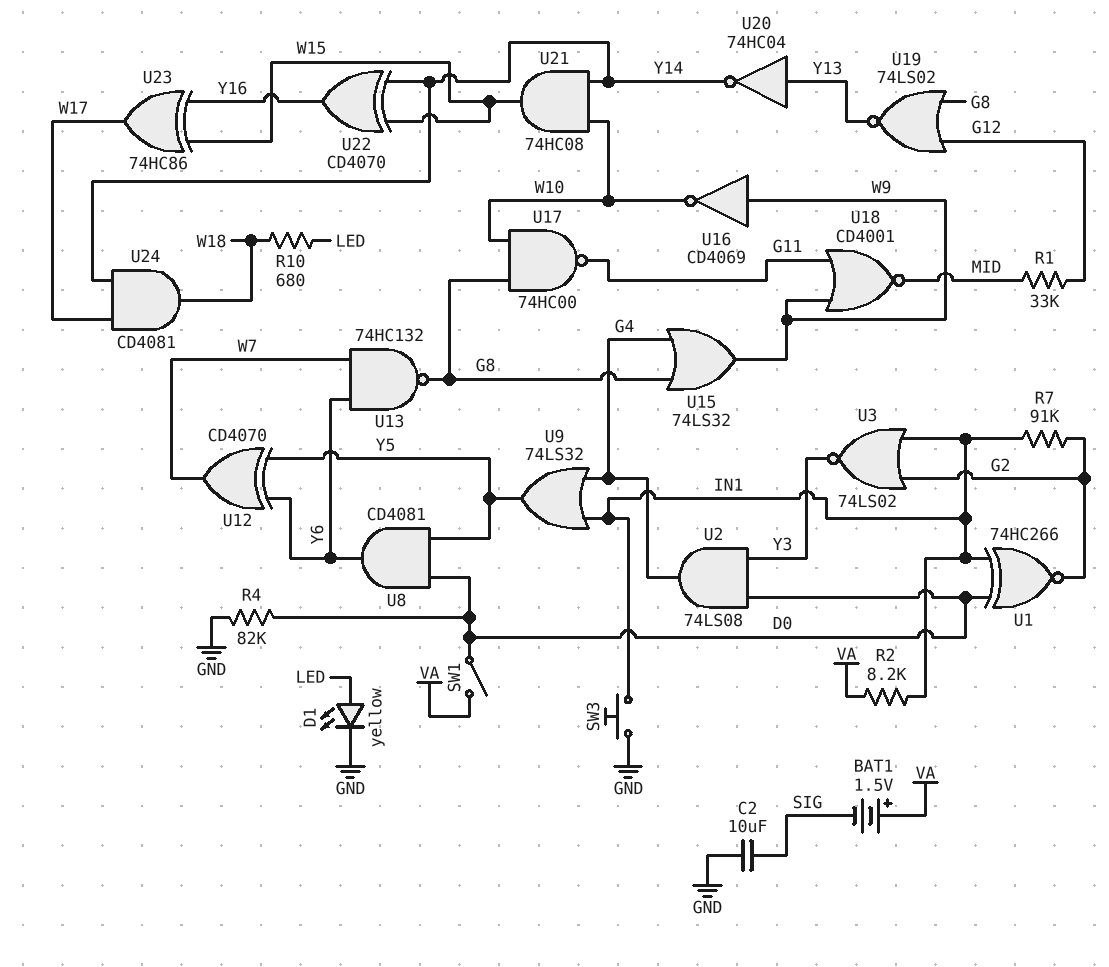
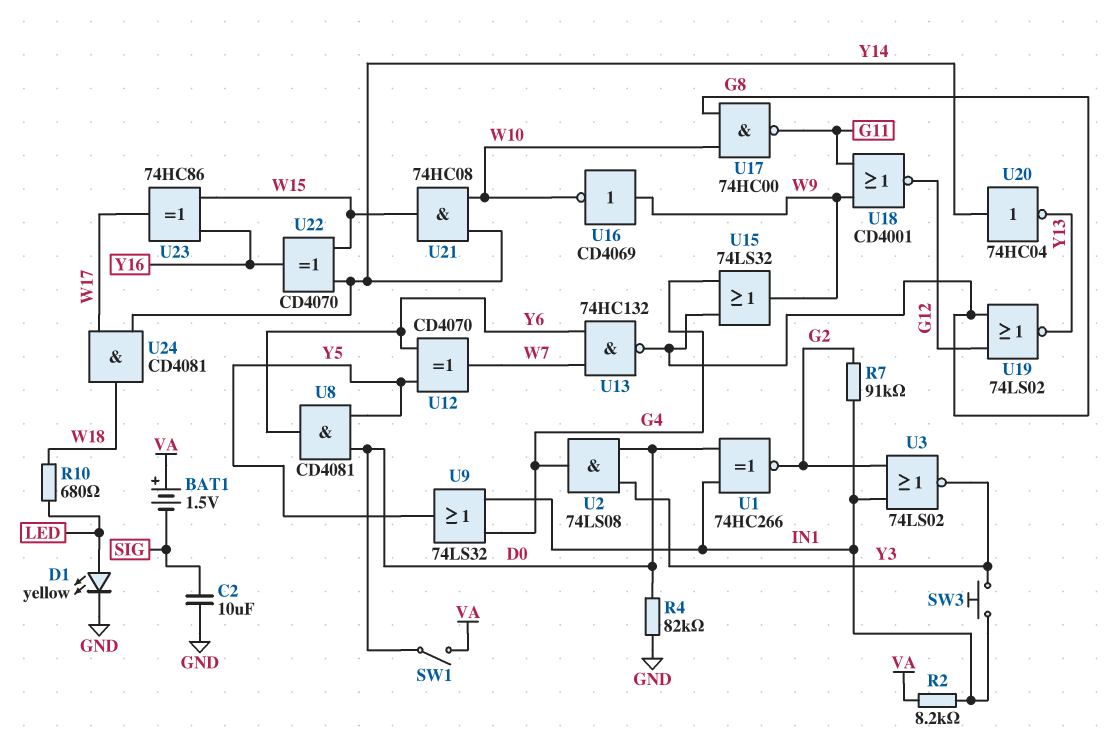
R1: 33k (G12, MID) -> none
SW3: button (GND, IN1) -> button (IN1, Y3)
U18: NOR CD4001 (in G11, in W9, out MID) -> NOR CD4001 (in G11, in W9, out G12)
U20: NOT 74HC04 (in Y13, out Y14) -> NOT 74HC04 (in Y14, out Y13)

